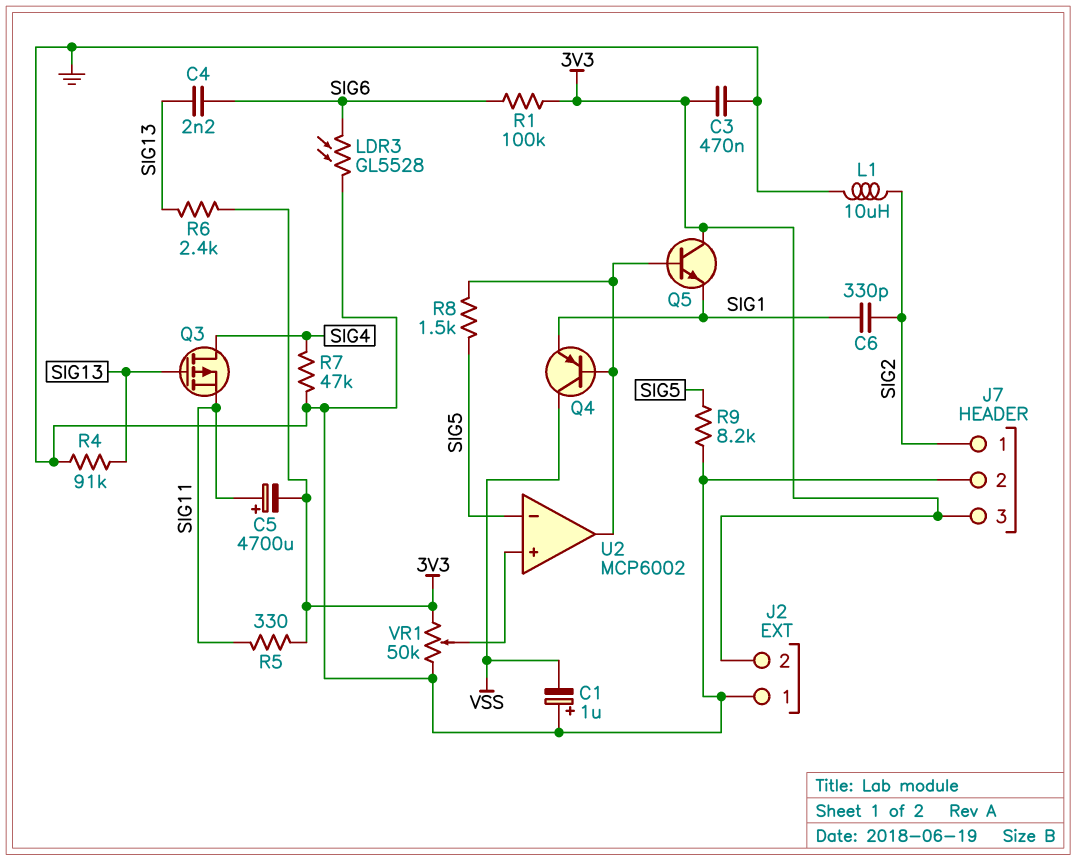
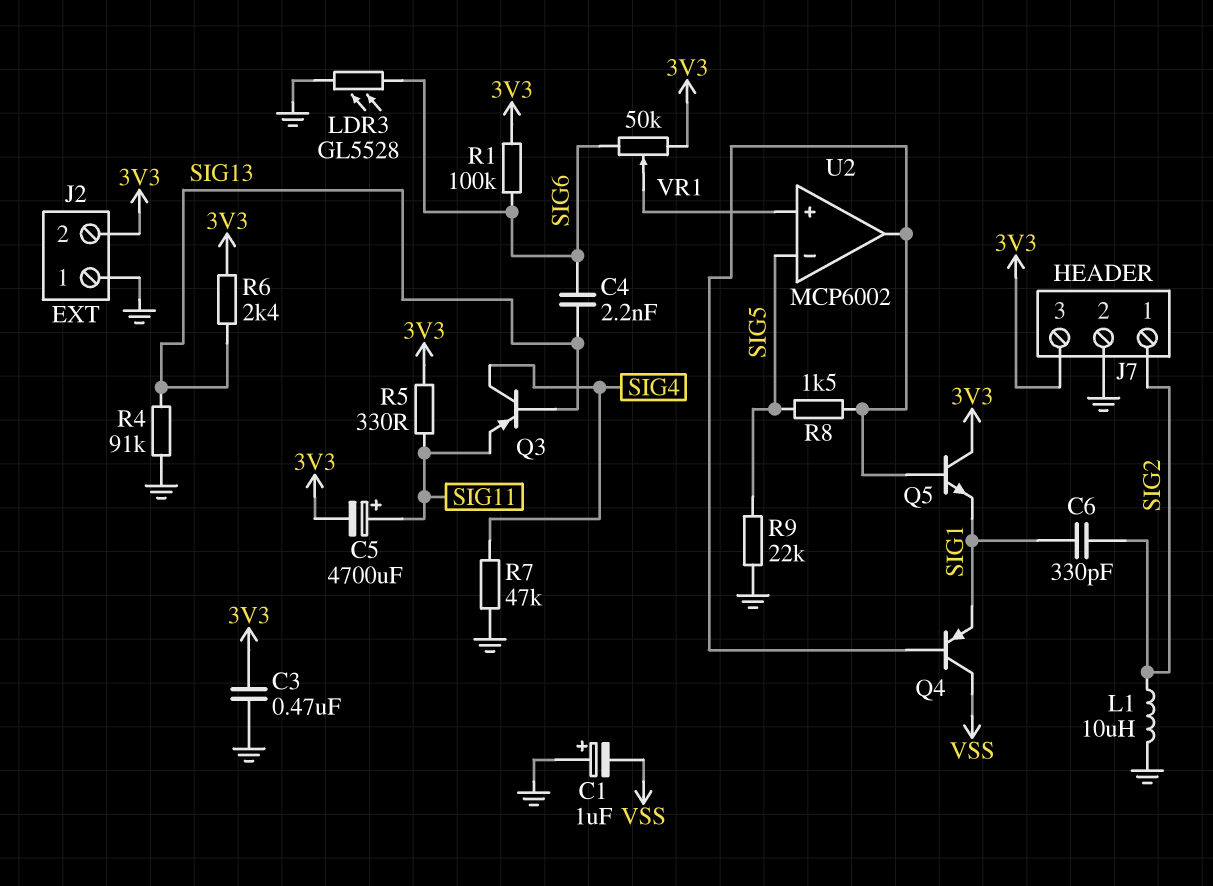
Q3: PMOS (G SIG13, D SIG4, S SIG11) -> PNP (B SIG13, C SIG4, E SIG11)
R9: 8.2k (GND, SIG5) -> 22k (GND, SIG5)
VR1: 50k (3V3, GND, wiper U2/in+) -> 50k (3V3, SIG6, wiper U2/in+)

